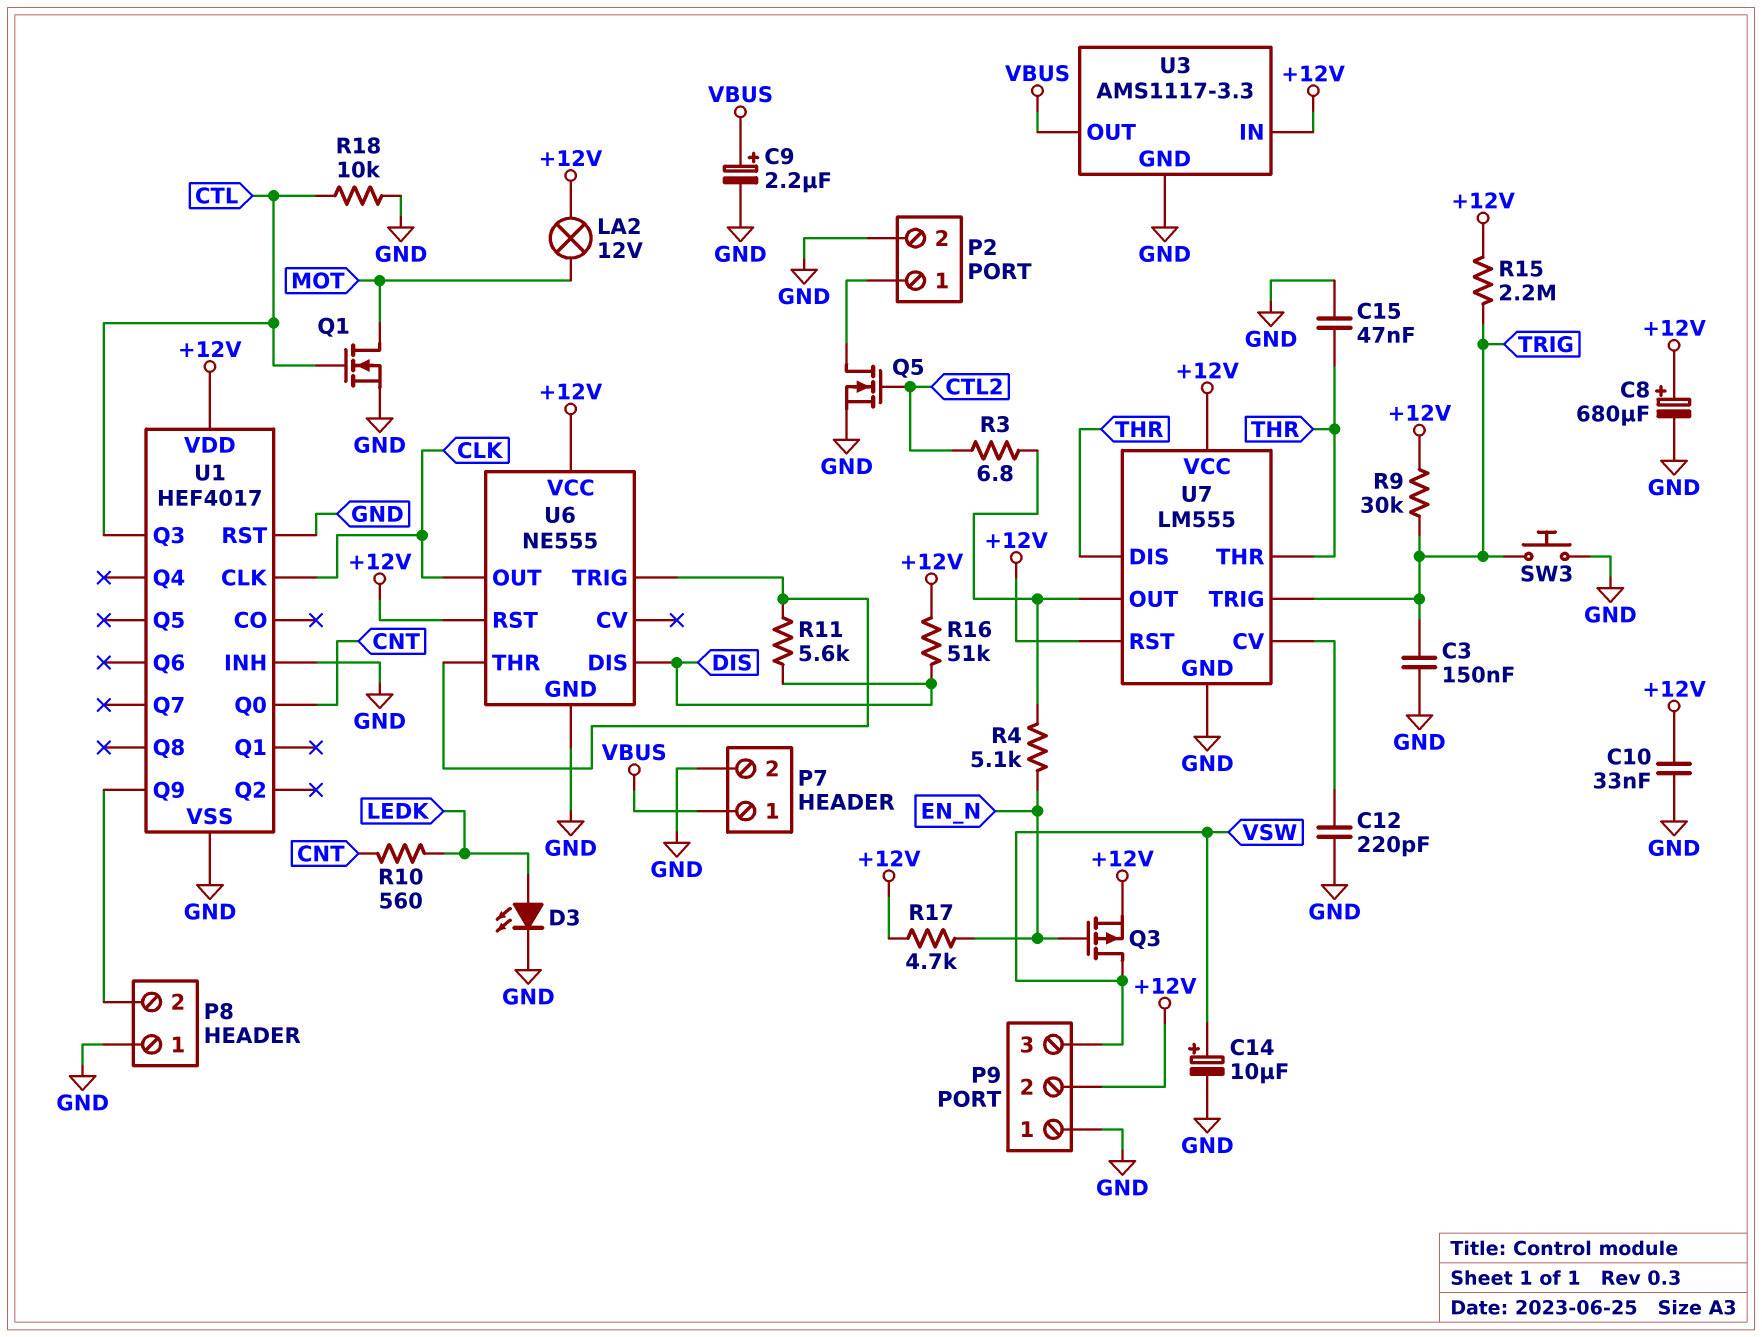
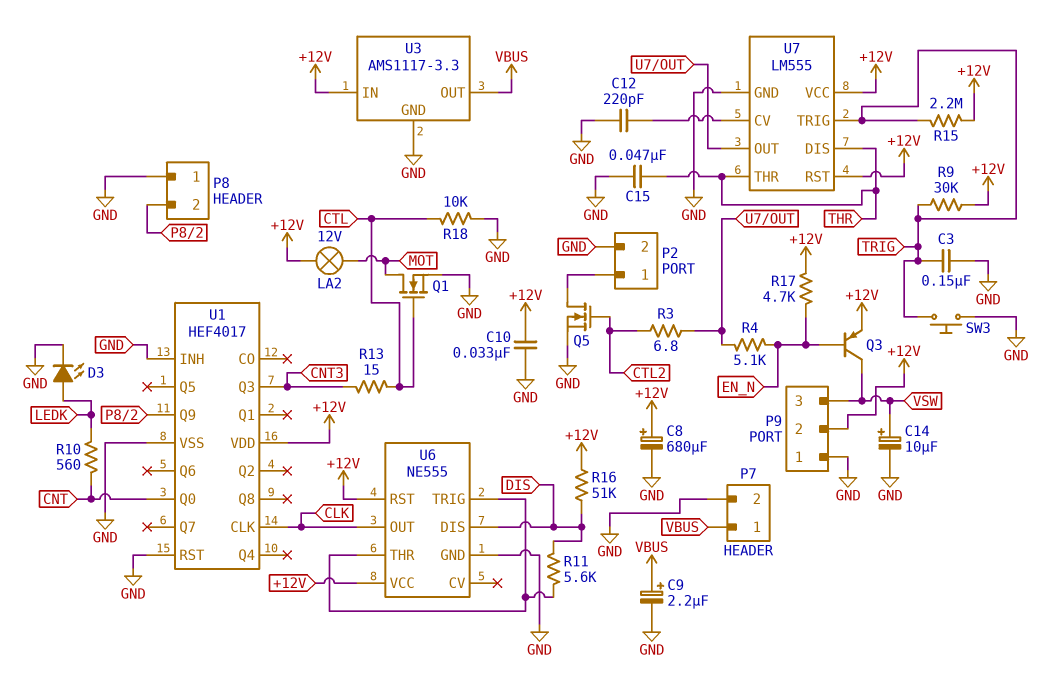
Q3: PMOS (G EN_N, D VSW, S +12V) -> PNP (B EN_N, C VSW, E +12V)
R13: none -> 15 (CNT3, CTL)
U1 pin Q3: CTL -> CNT3

